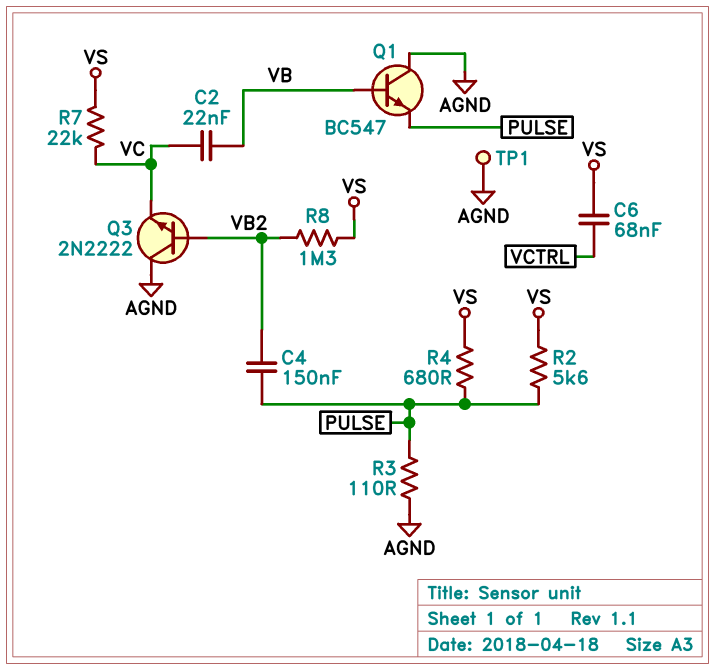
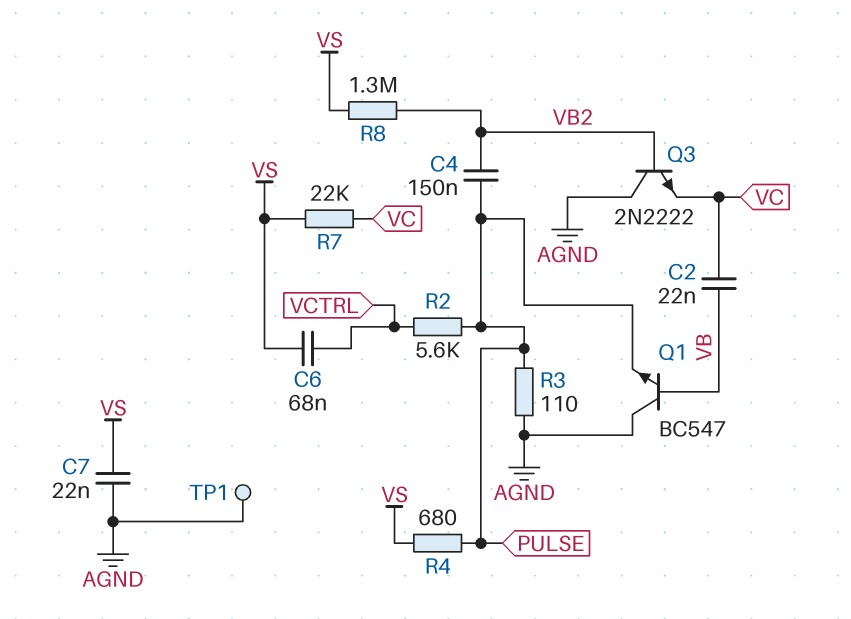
C7: none -> 22nF (AGND, VS)
R2: 5.6k (PULSE, VS) -> 5.6k (PULSE, VCTRL)

